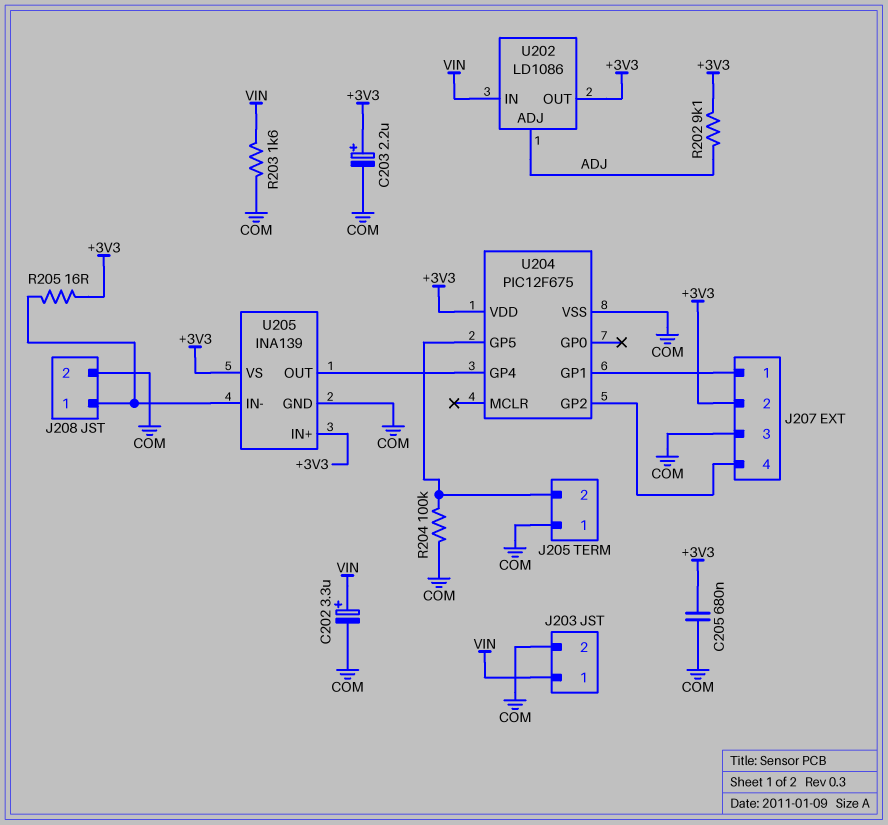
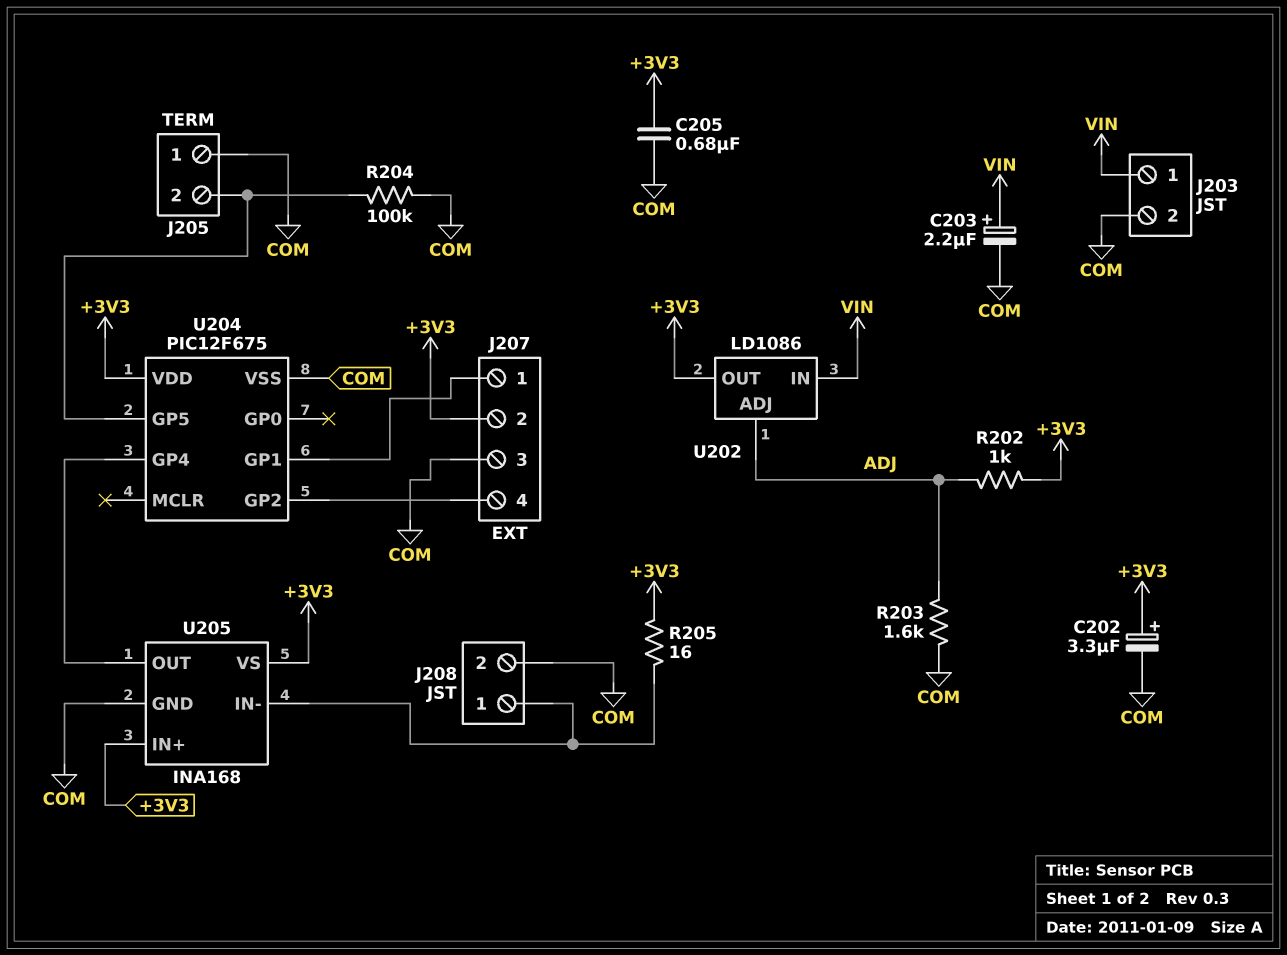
C202: 3.3uF (plus VIN, minus COM) -> 3.3uF (plus +3V3, minus COM)
C203: 2.2uF (plus +3V3, minus COM) -> 2.2uF (plus VIN, minus COM)
R202: 9.1k (+3V3, ADJ) -> 1k (+3V3, ADJ)
R203: 1.6k (COM, VIN) -> 1.6k (ADJ, COM)
U205: INA139 -> INA168

